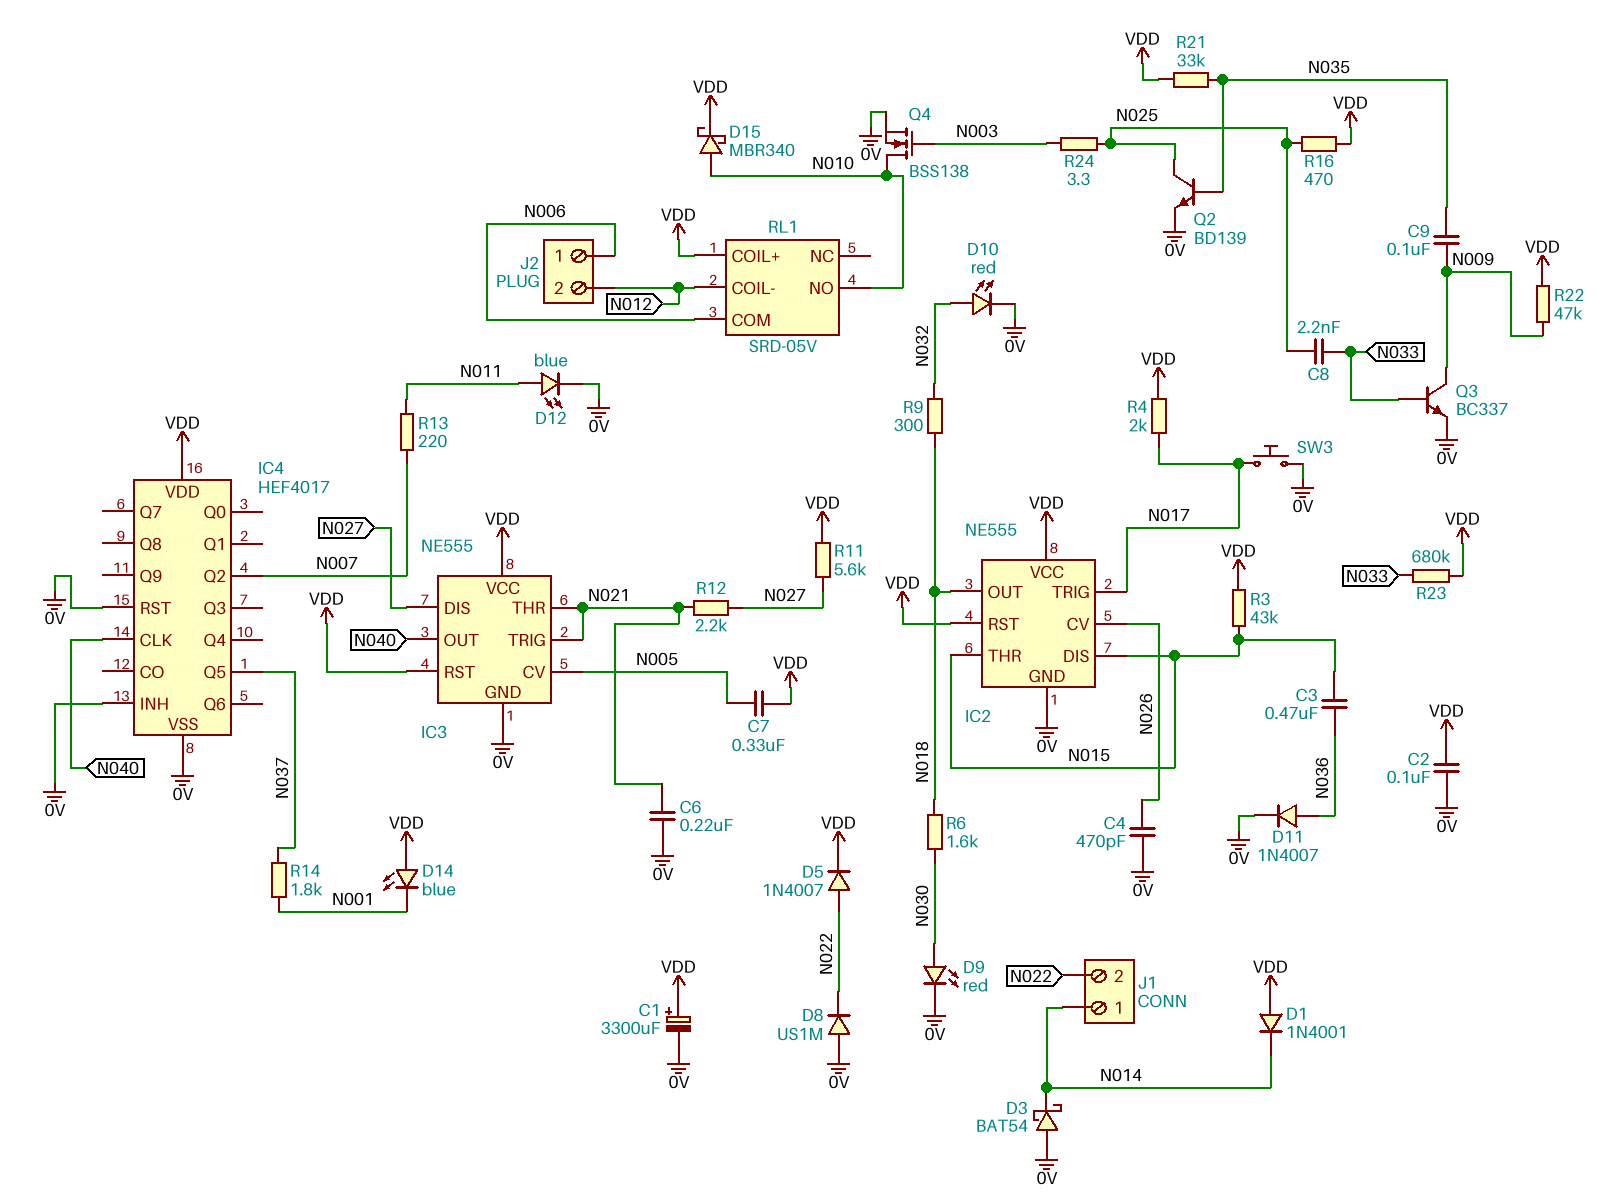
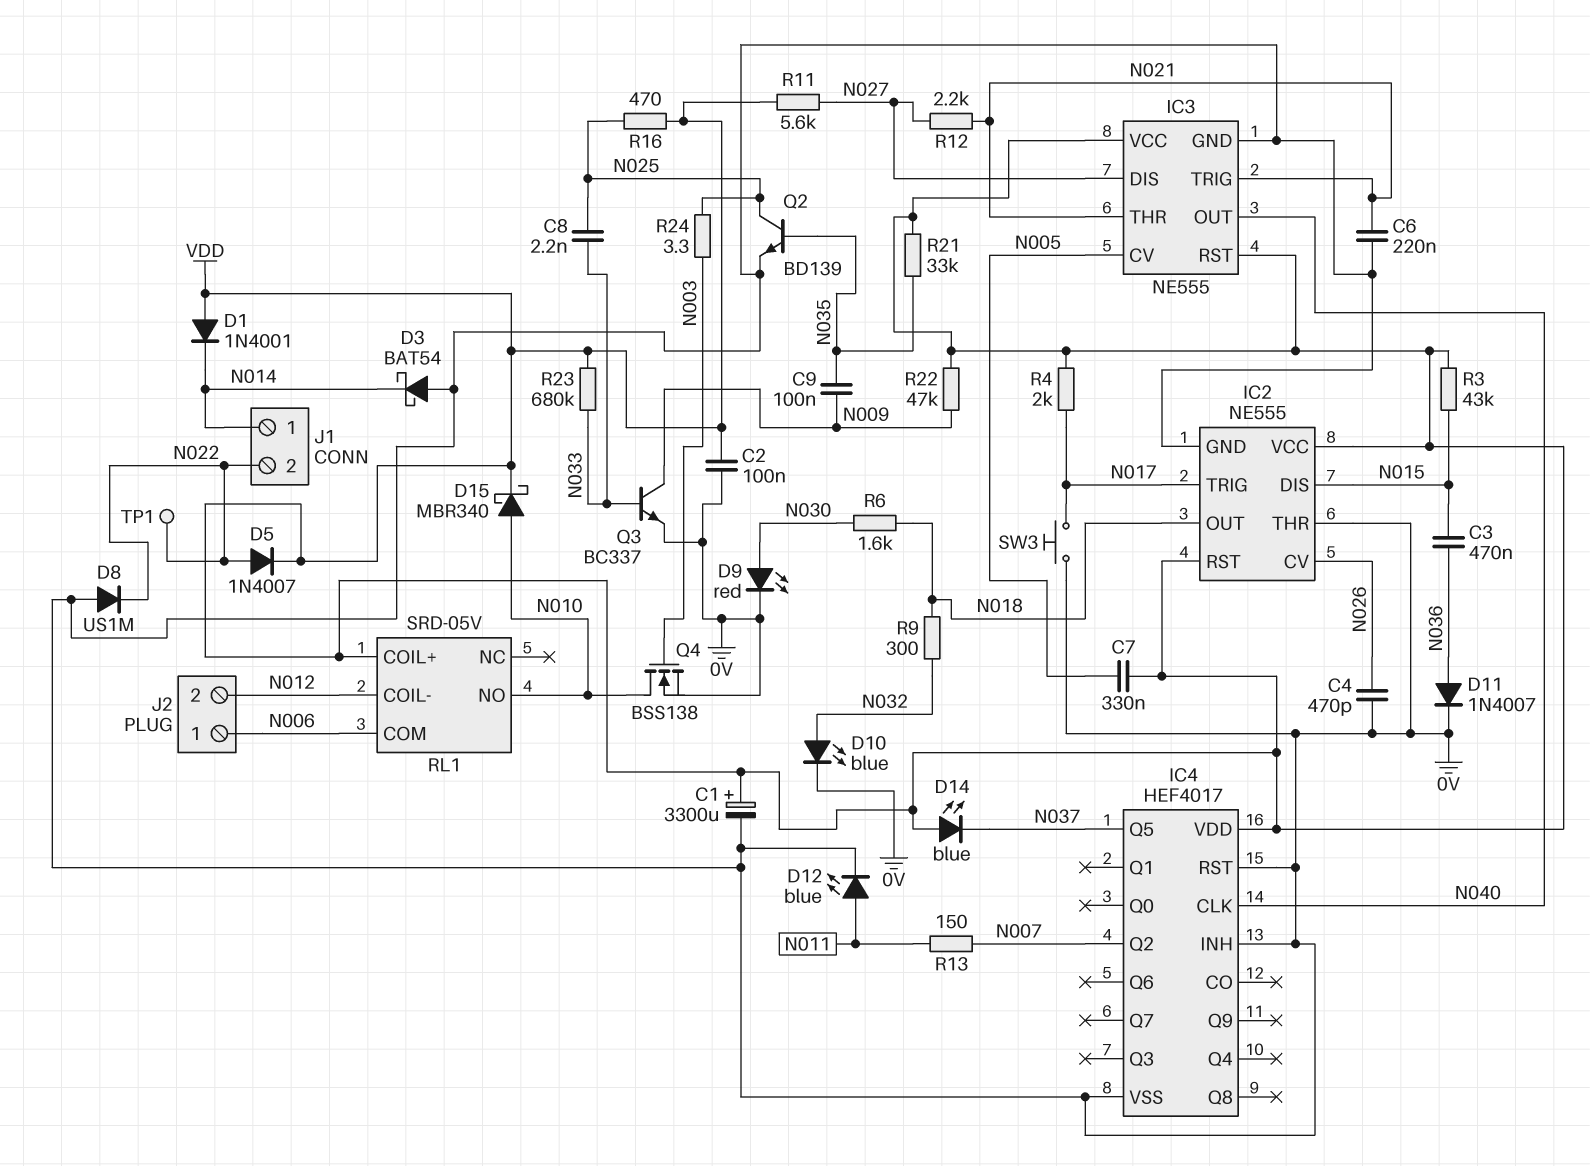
D10: LED red (A N032, K 0V) -> LED blue (A N032, K 0V)
D14: LED blue (A VDD, K N001) -> LED blue (A VDD, K N037)
IC2 pin THR: N015 -> 0V
R13: 220 (N007, N011) -> 150 (N007, N011)
R14: 1.8k (N001, N037) -> none
TP1: none -> test point (N022)

